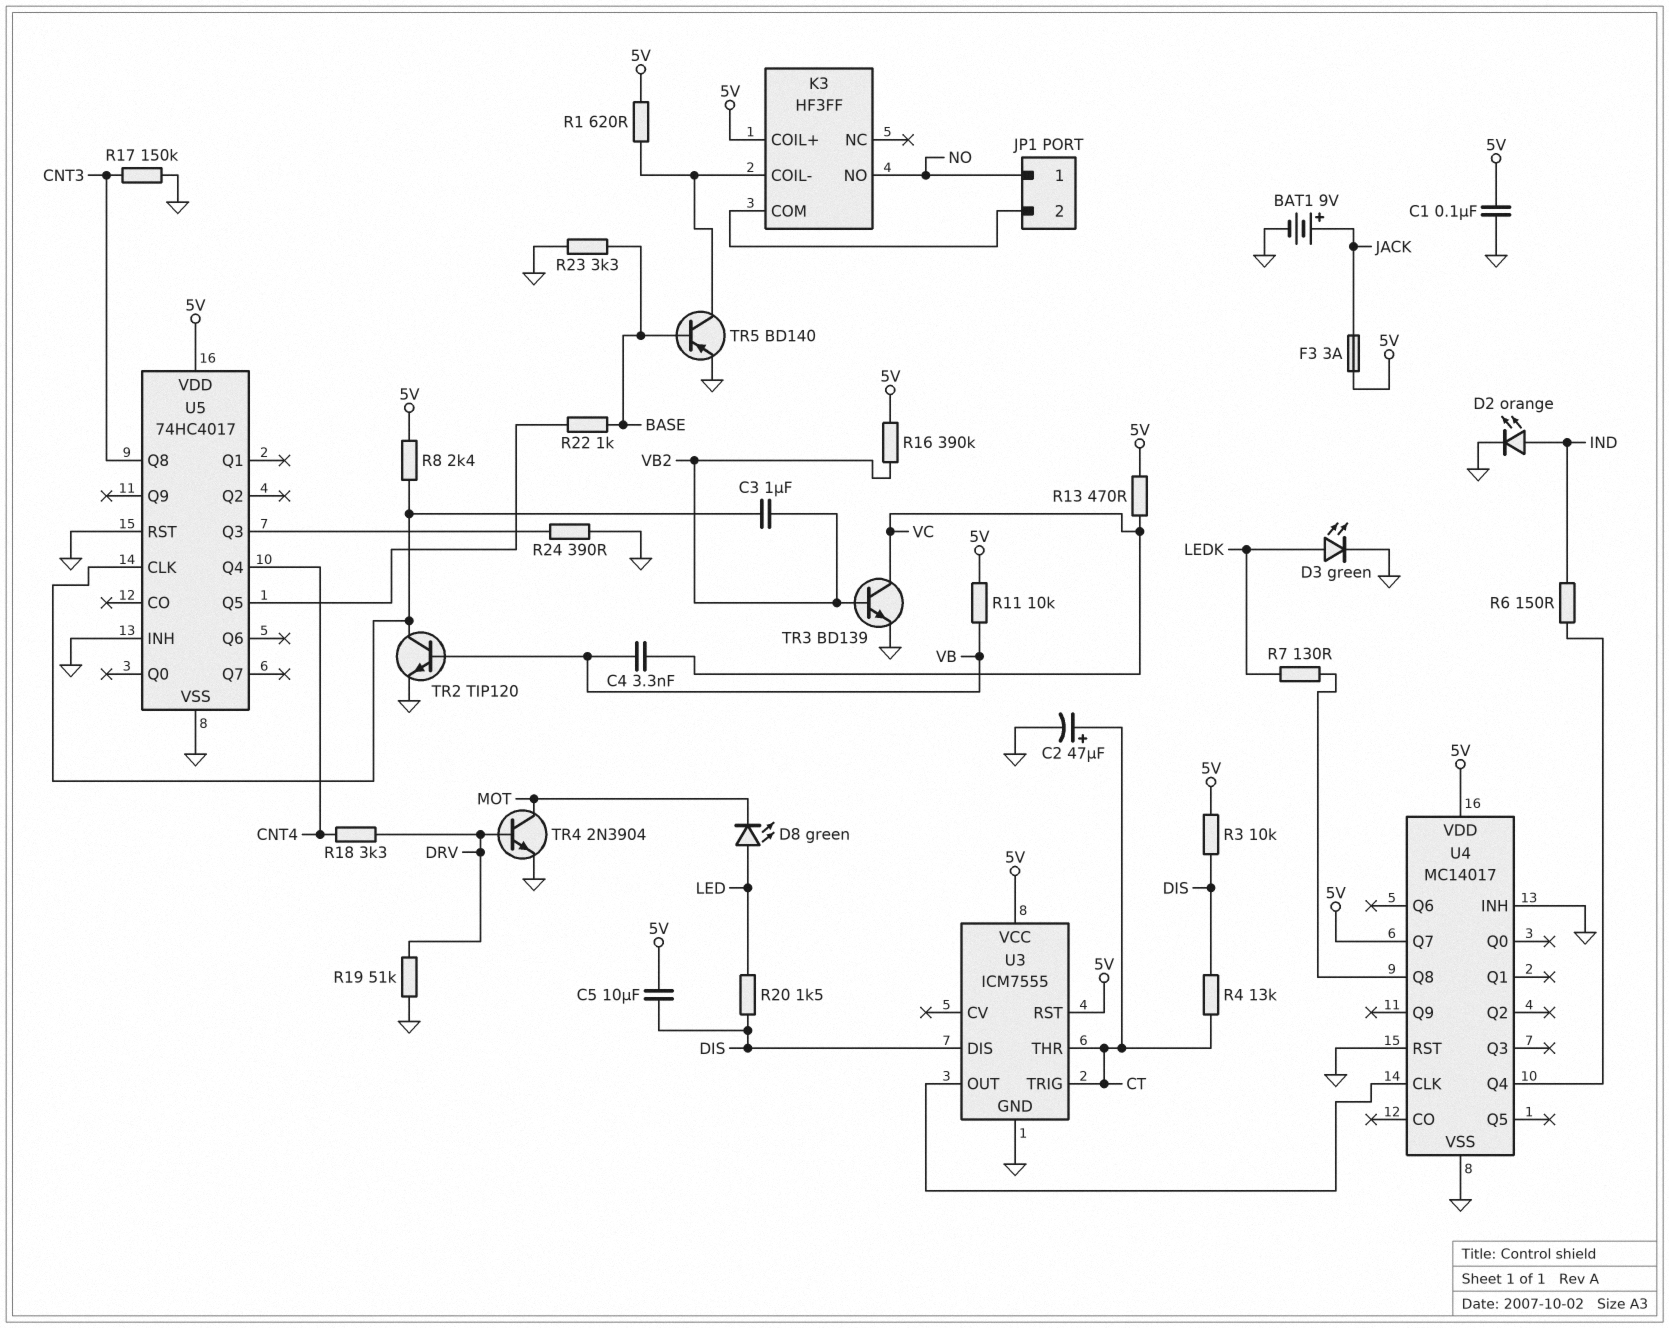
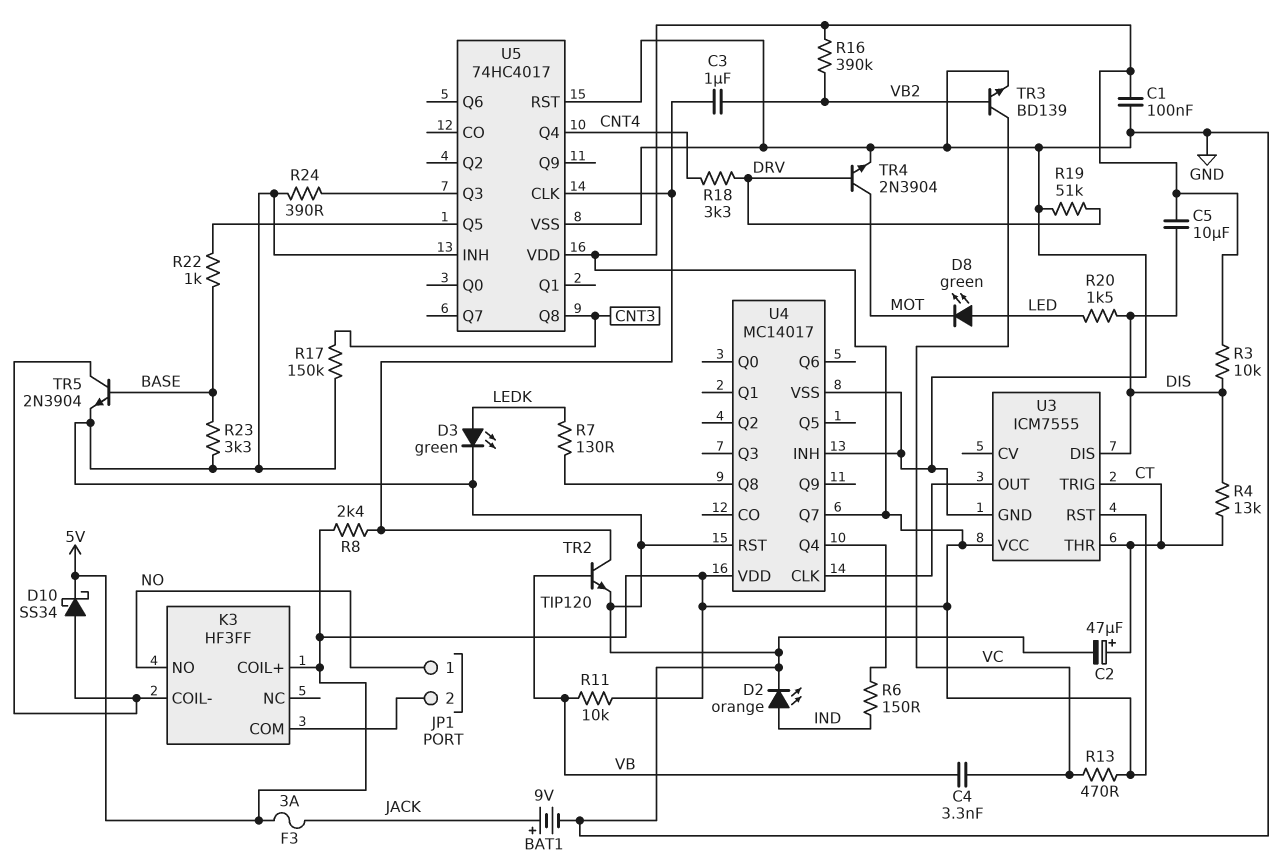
D10: none -> schottky SS34 (A K3/COIL-, K 5V)
R1: 620 (5V, K3/COIL-) -> none
TR5: PNP BD140 (B BASE, C K3/COIL-, E GND) -> NPN 2N3904 (B BASE, C K3/COIL-, E GND)

